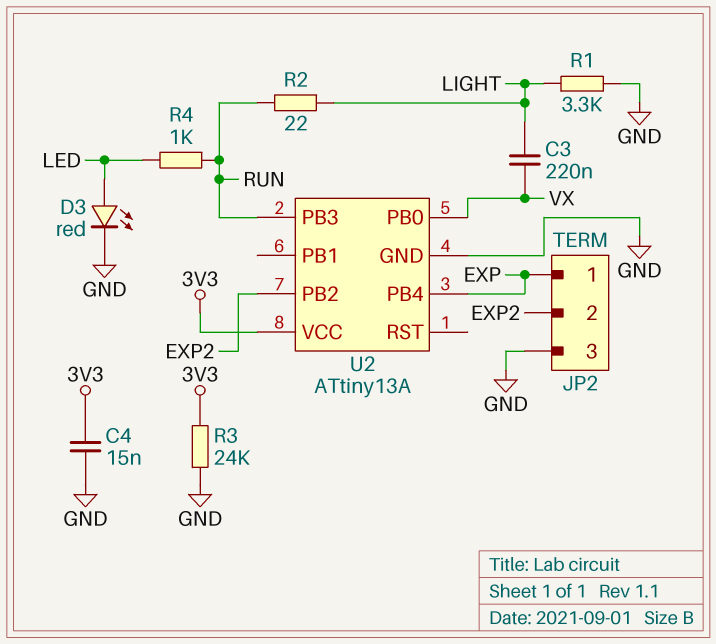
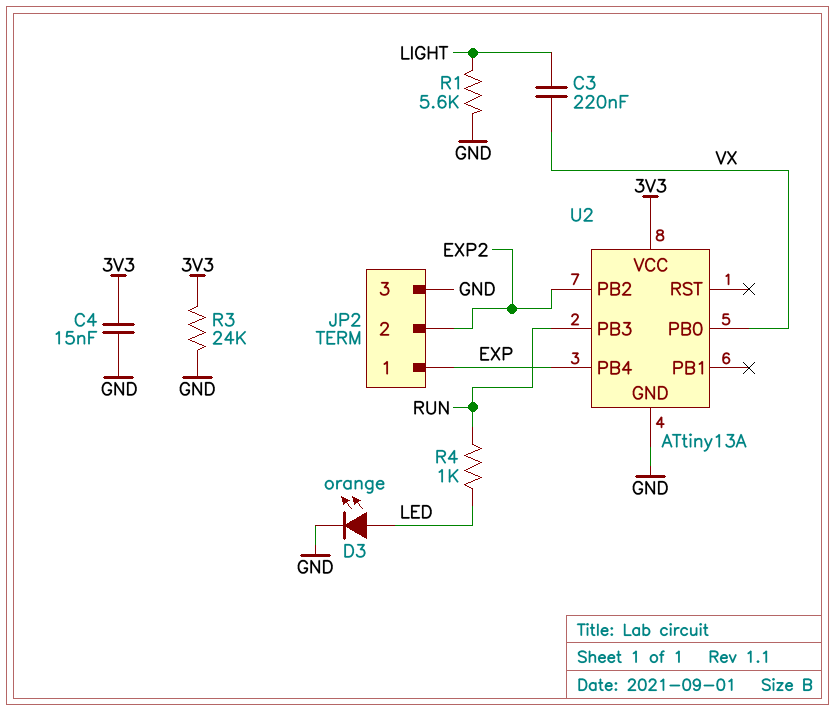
D3: LED red (A LED, K GND) -> LED orange (A LED, K GND)
R1: 3.3k (GND, LIGHT) -> 5.6k (GND, LIGHT)
R2: 22 (LIGHT, RUN) -> none

